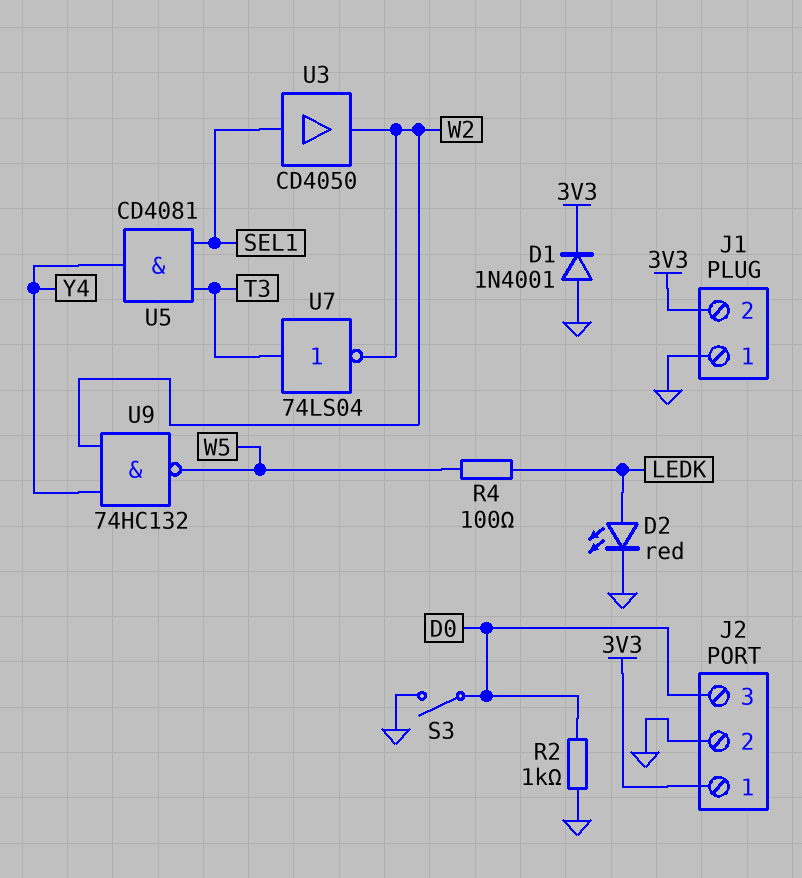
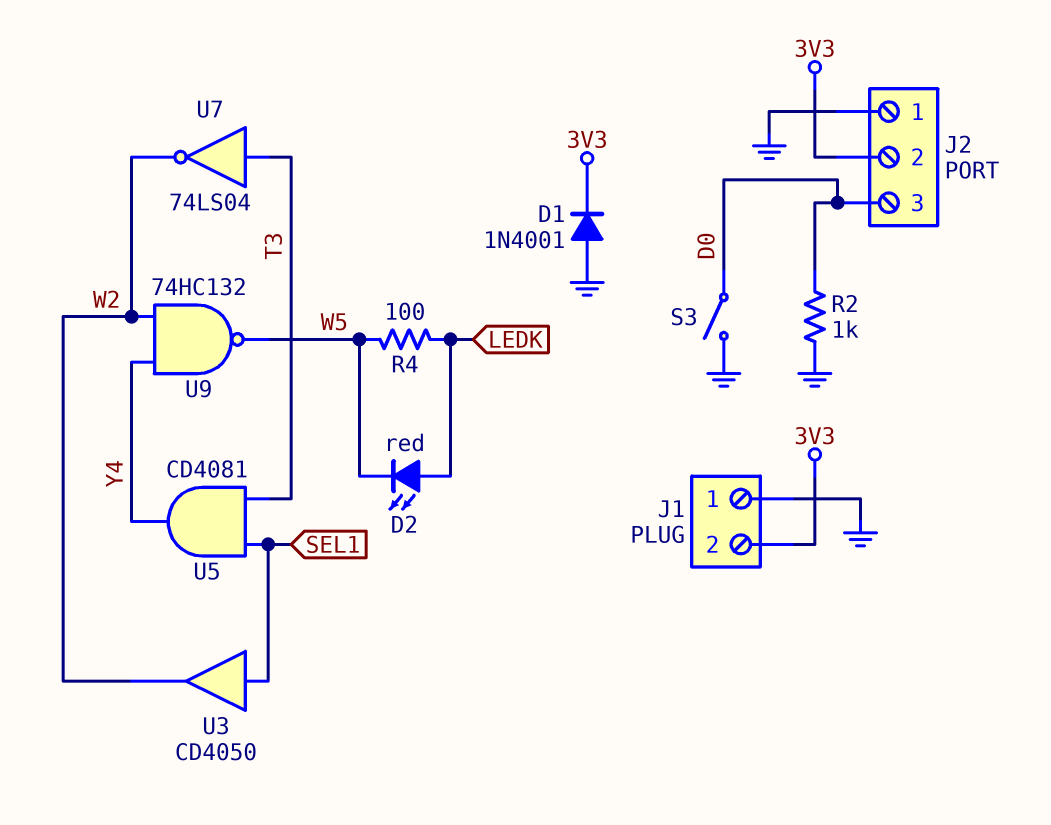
D2: LED red (A LEDK, K GND) -> LED red (A LEDK, K W5)
J2 pin 1: 3V3 -> GND
J2 pin 2: GND -> 3V3

